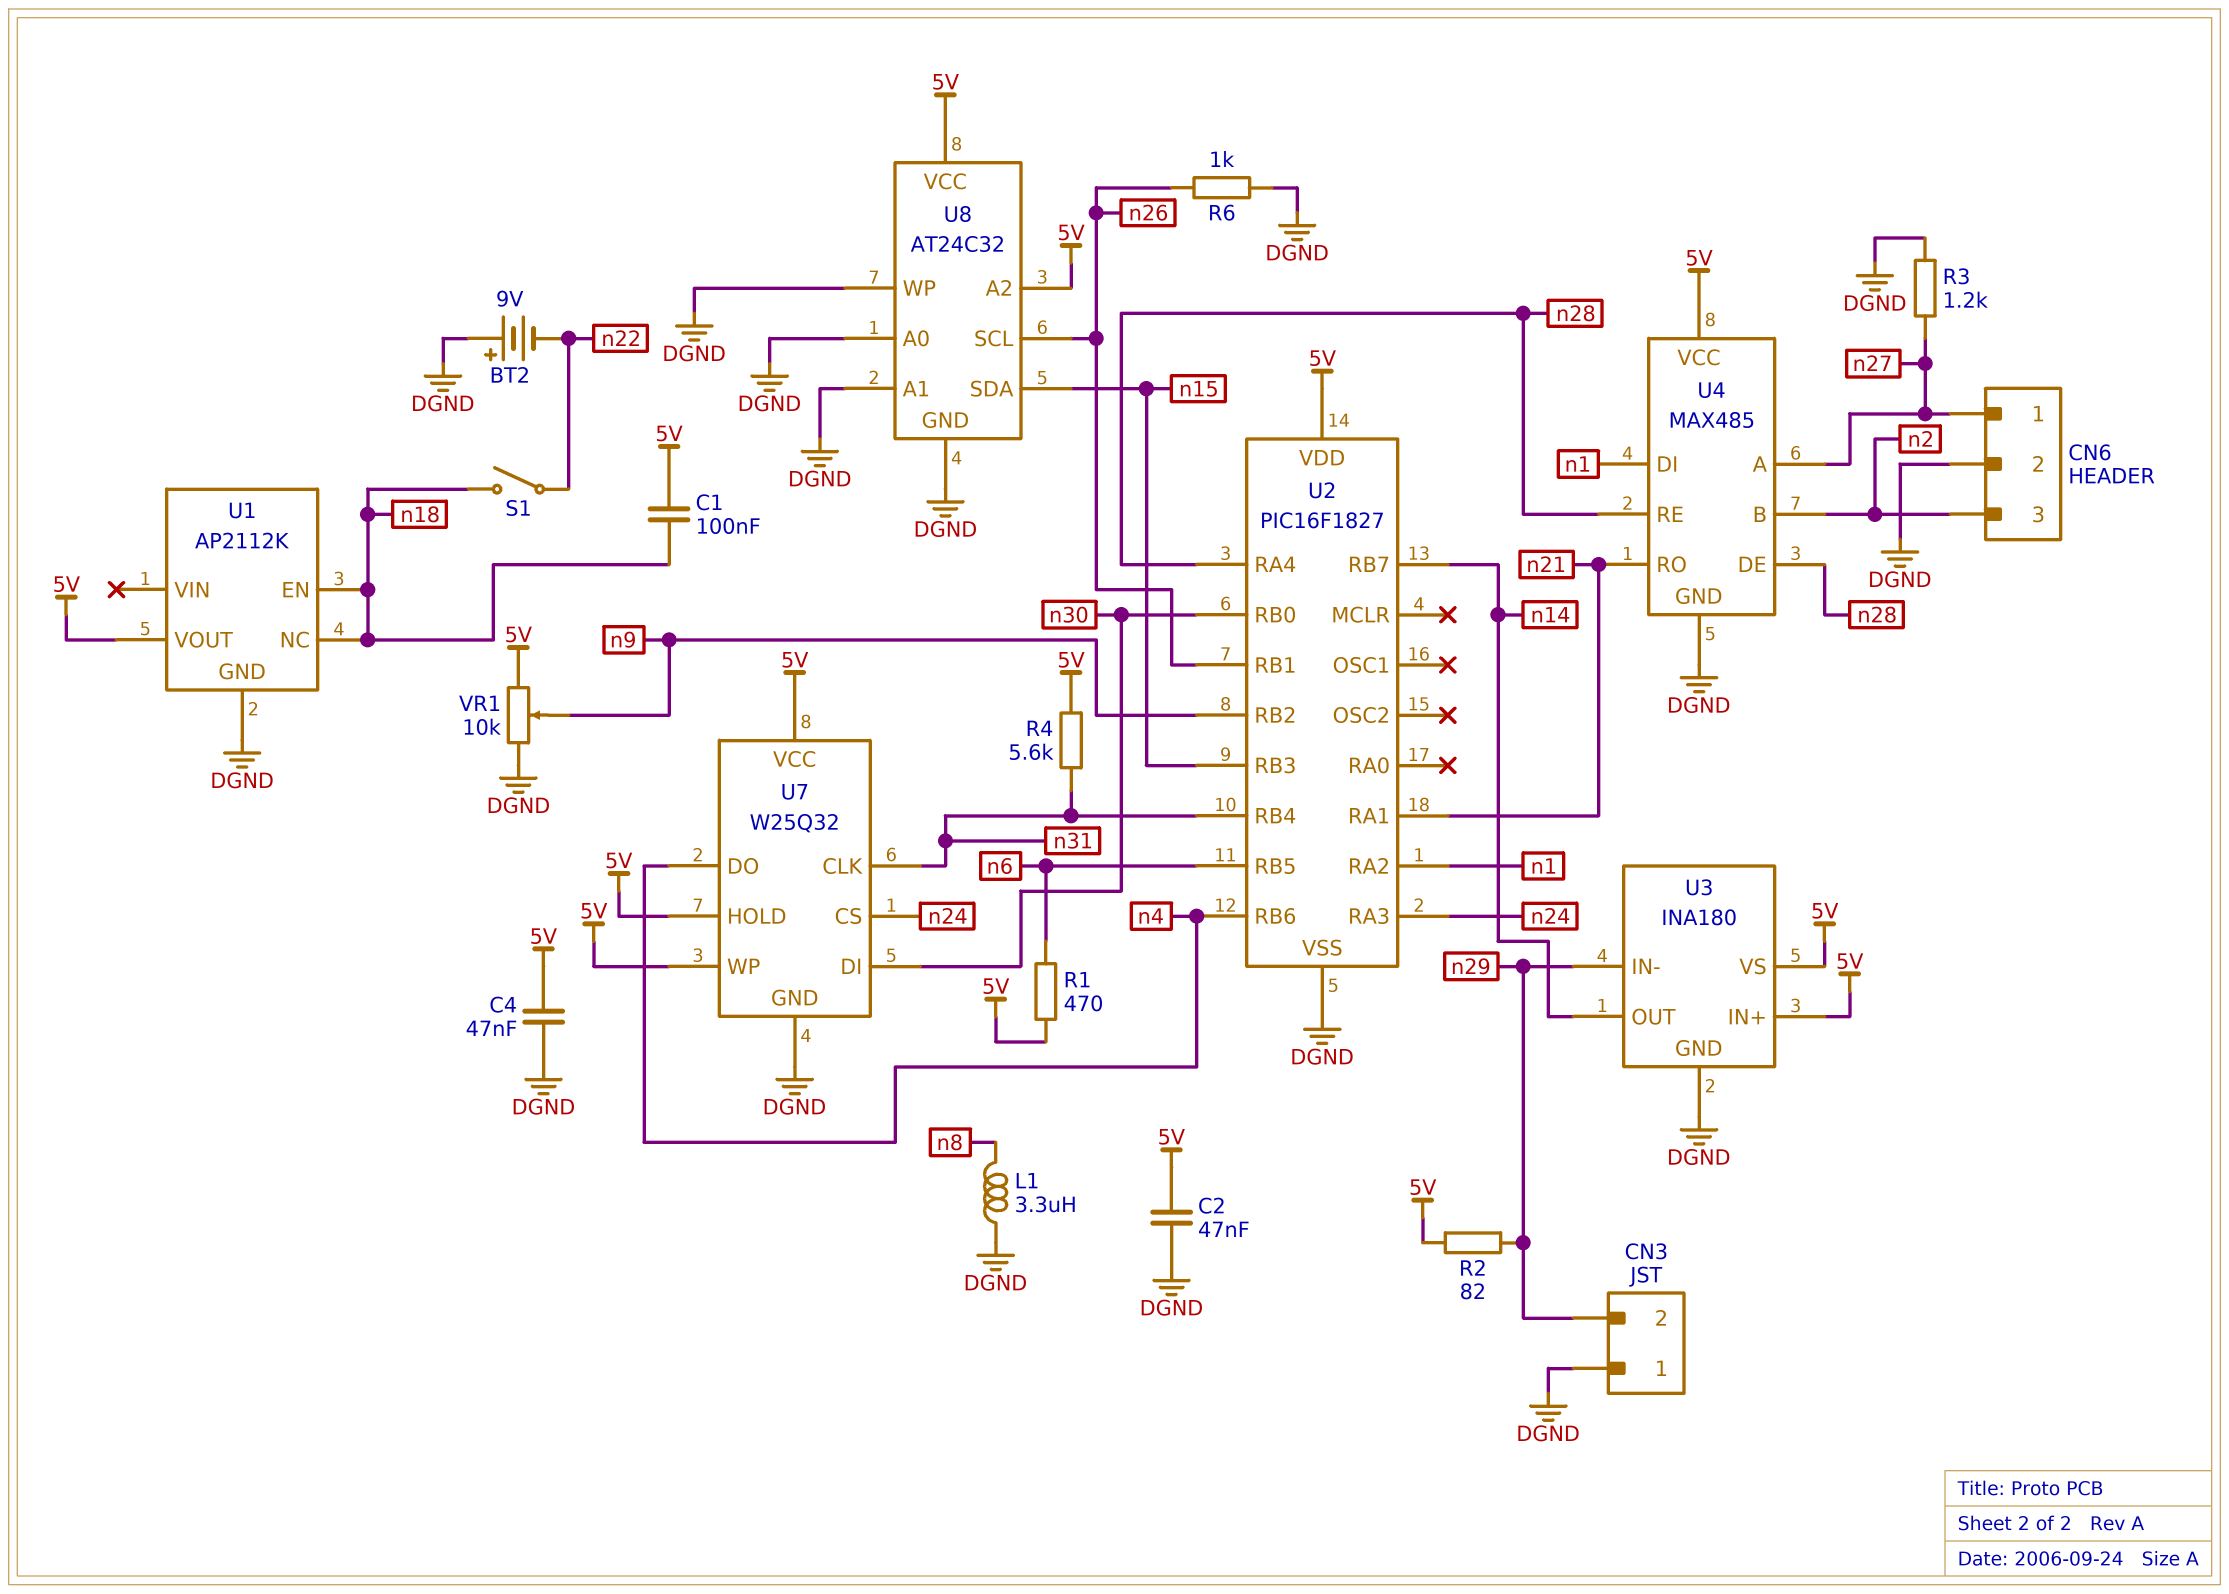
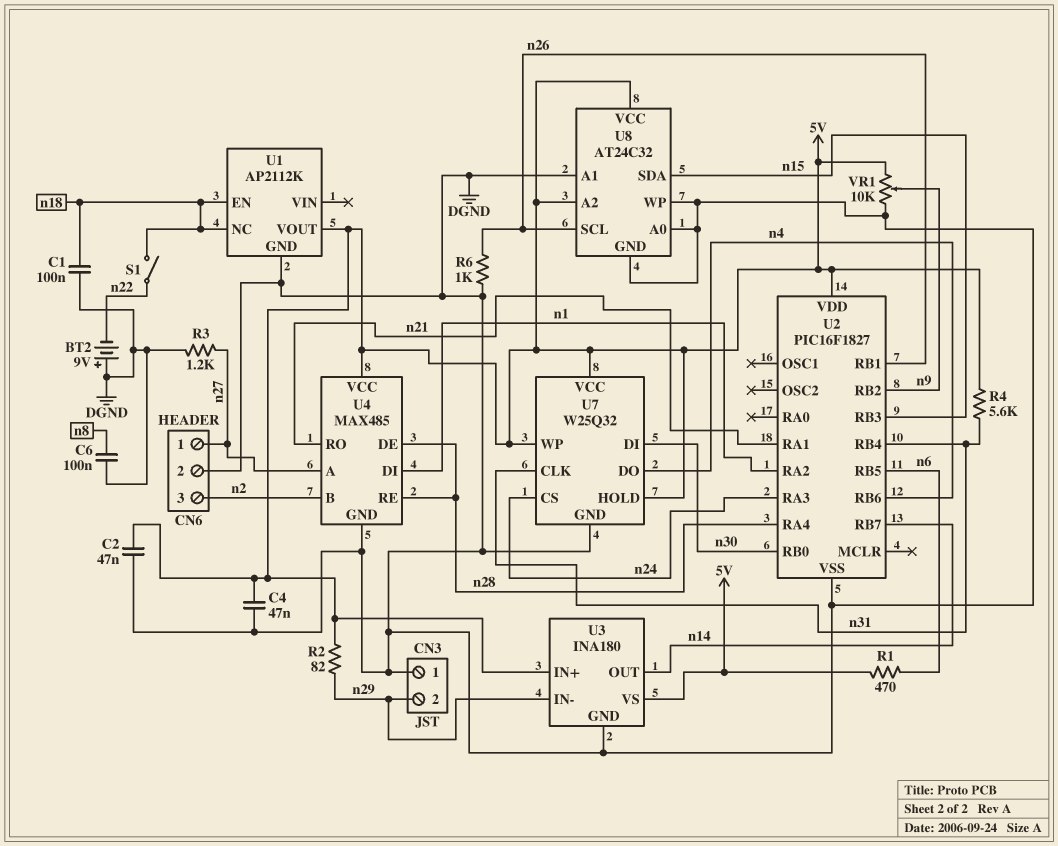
C1: 100nF (5V, n18) -> 100nF (DGND, n18)
C6: none -> 100nF (DGND, n8)
L1: 3.3uH (DGND, n8) -> none

